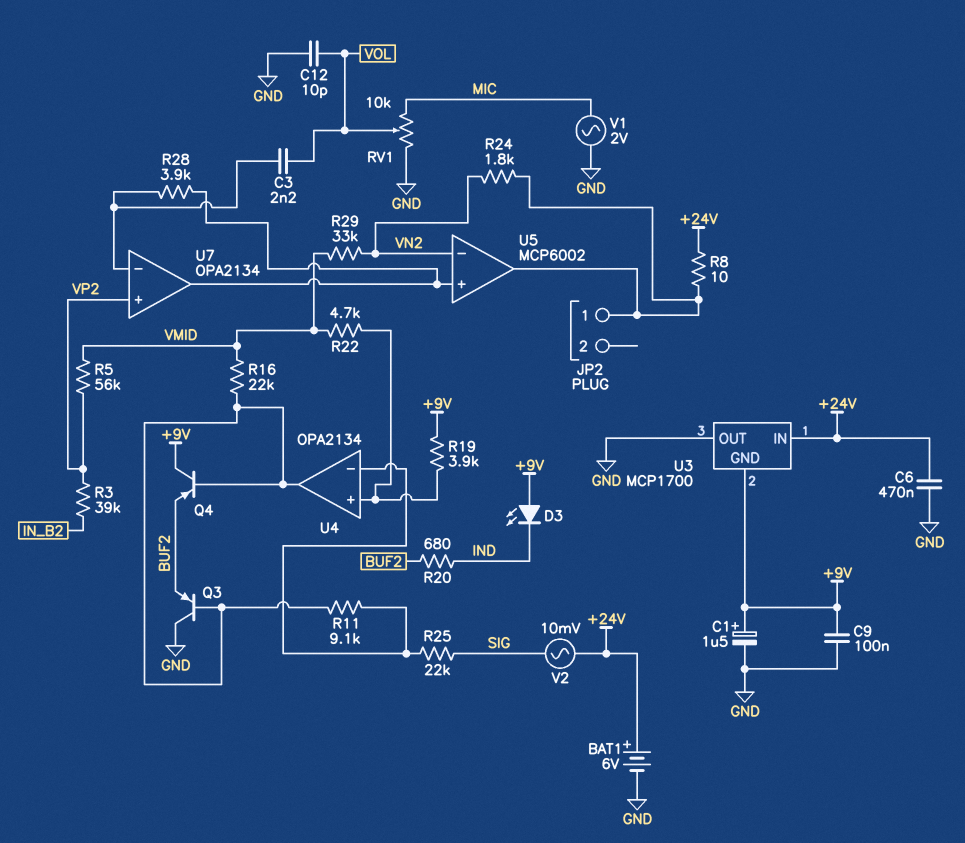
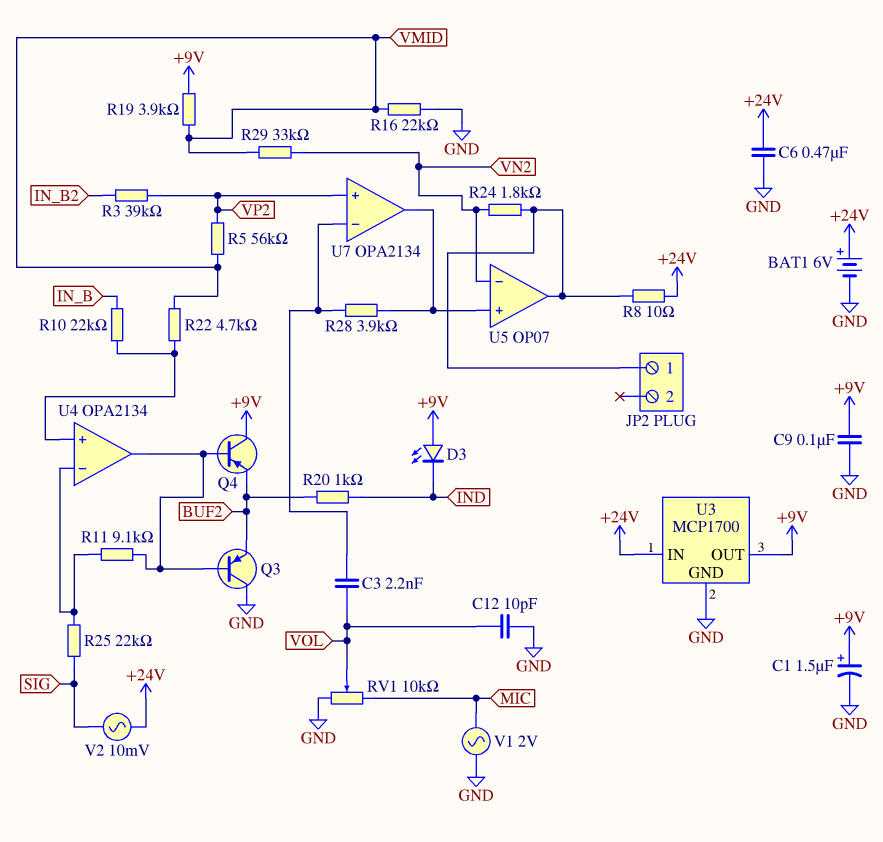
R10: none -> 22k (IN_B, U4/in+)
R16: 22k (U4/out, VMID) -> 22k (GND, VMID)
R19: 3.9k (+9V, U4/in+) -> 3.9k (+9V, VMID)
R20: 680 (BUF2, IND) -> 1k (BUF2, IND)
U3 pin GND: +9V -> GND
U3 pin OUT: GND -> +9V
U5: MCP6002 -> OP07

